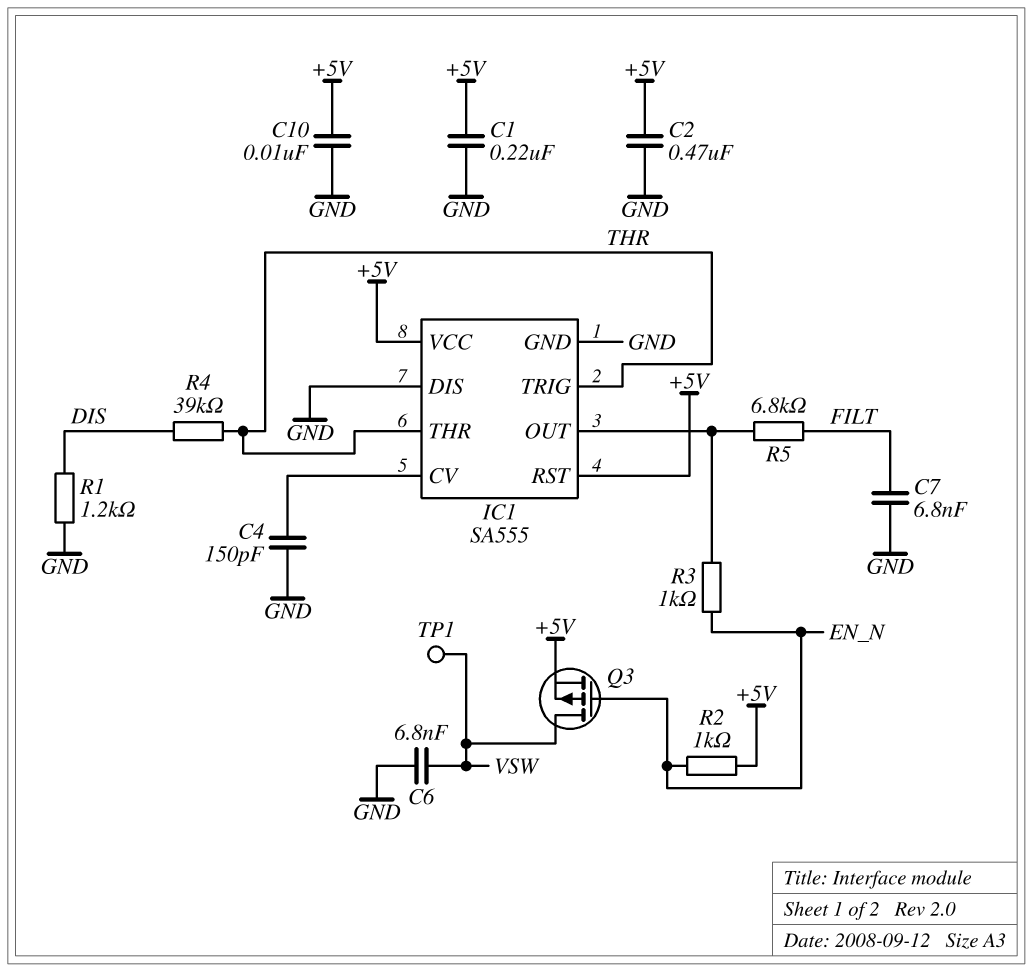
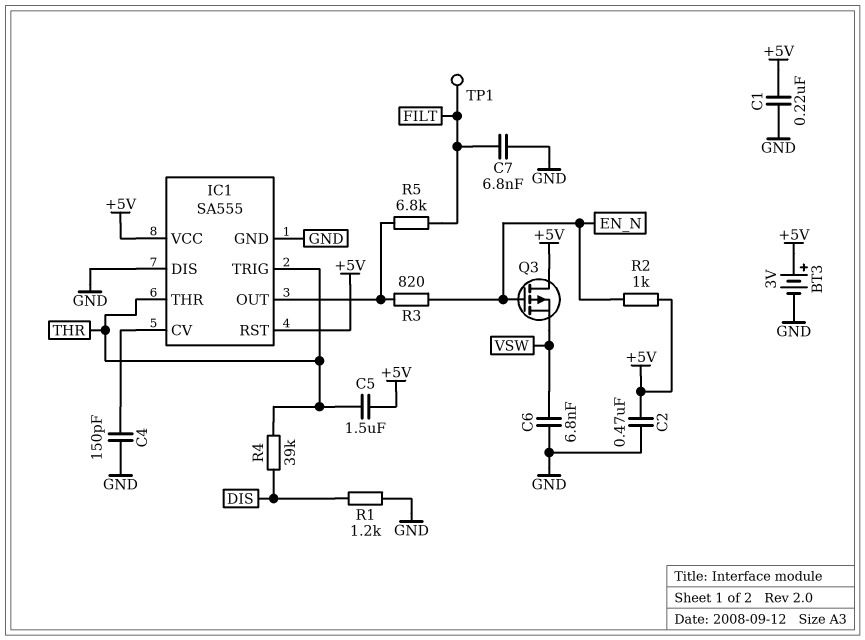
BT3: none -> 3V (plus +5V, minus GND)
C5: none -> 1.5uF (+5V, THR)
C10: 10nF (+5V, GND) -> none
Q3: PMOS (G EN_N, D VSW, S +5V) -> PMOS (G EN_N, D +5V, S VSW)
R3: 1k (EN_N, IC1/OUT) -> 820 (EN_N, IC1/OUT)
TP1: test point (VSW) -> test point (FILT)

